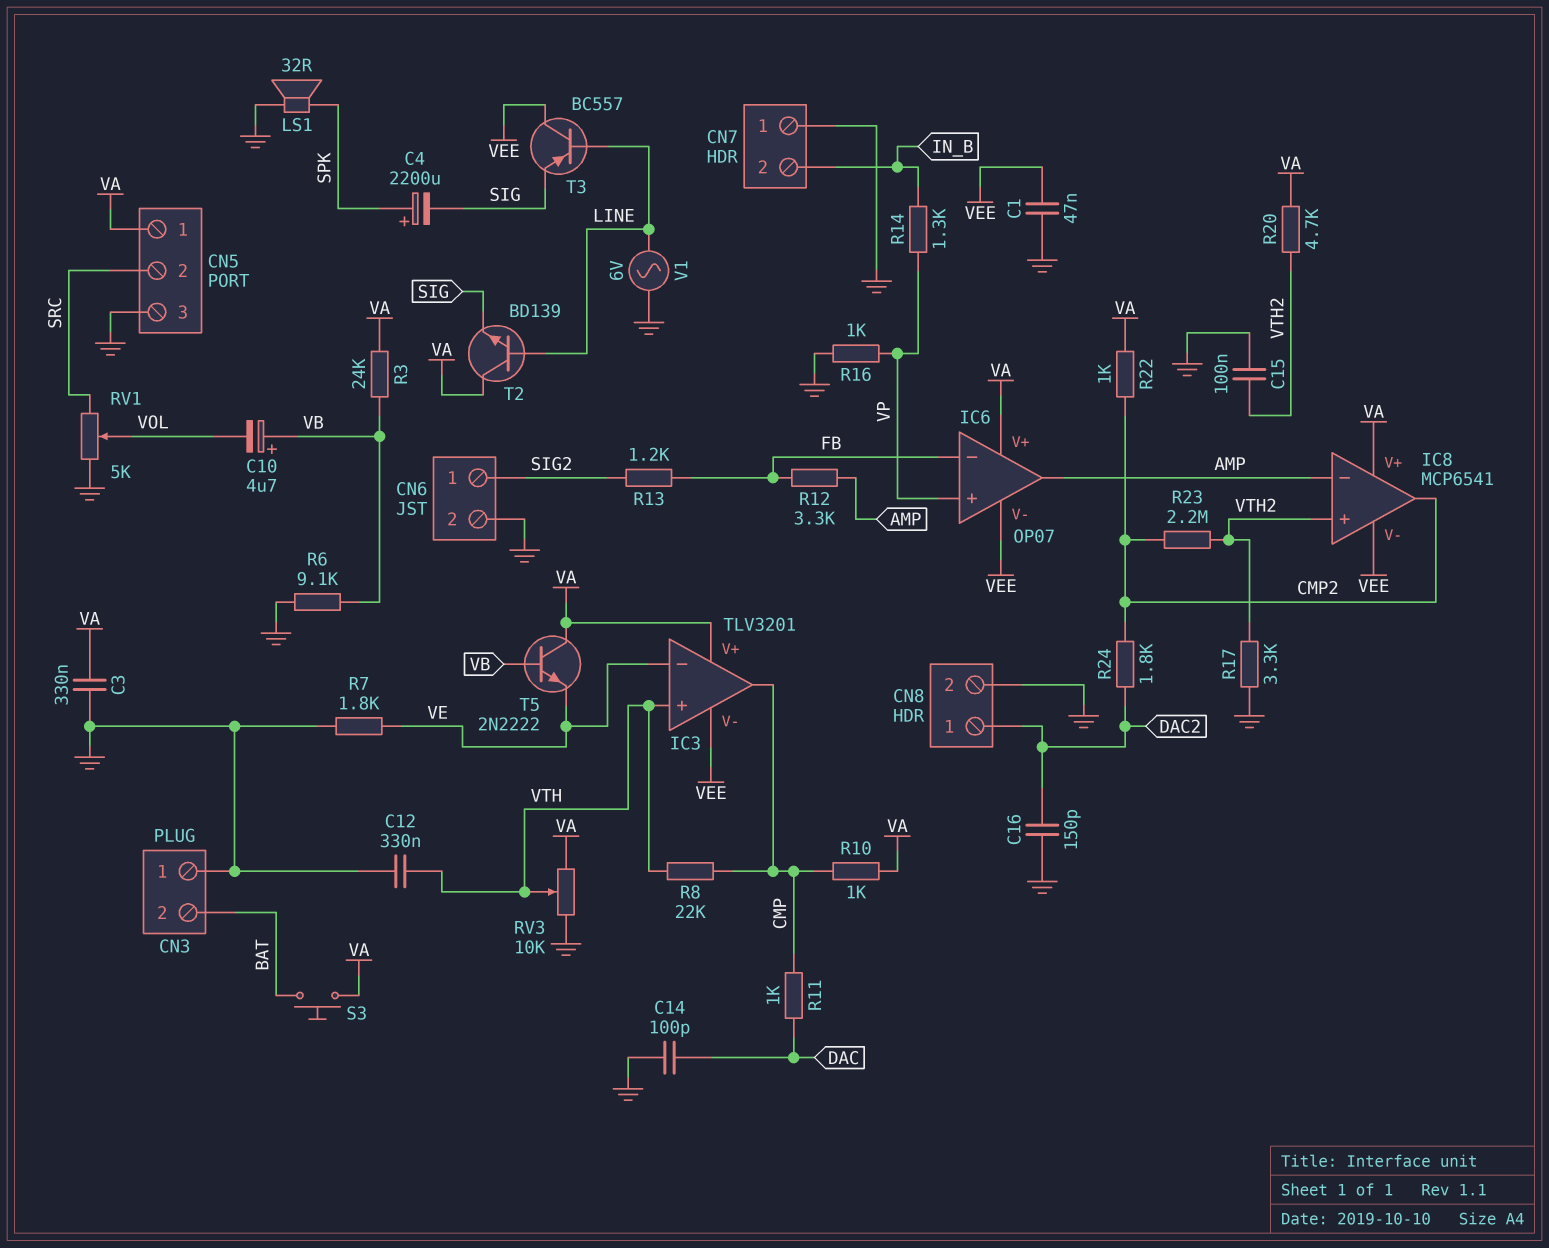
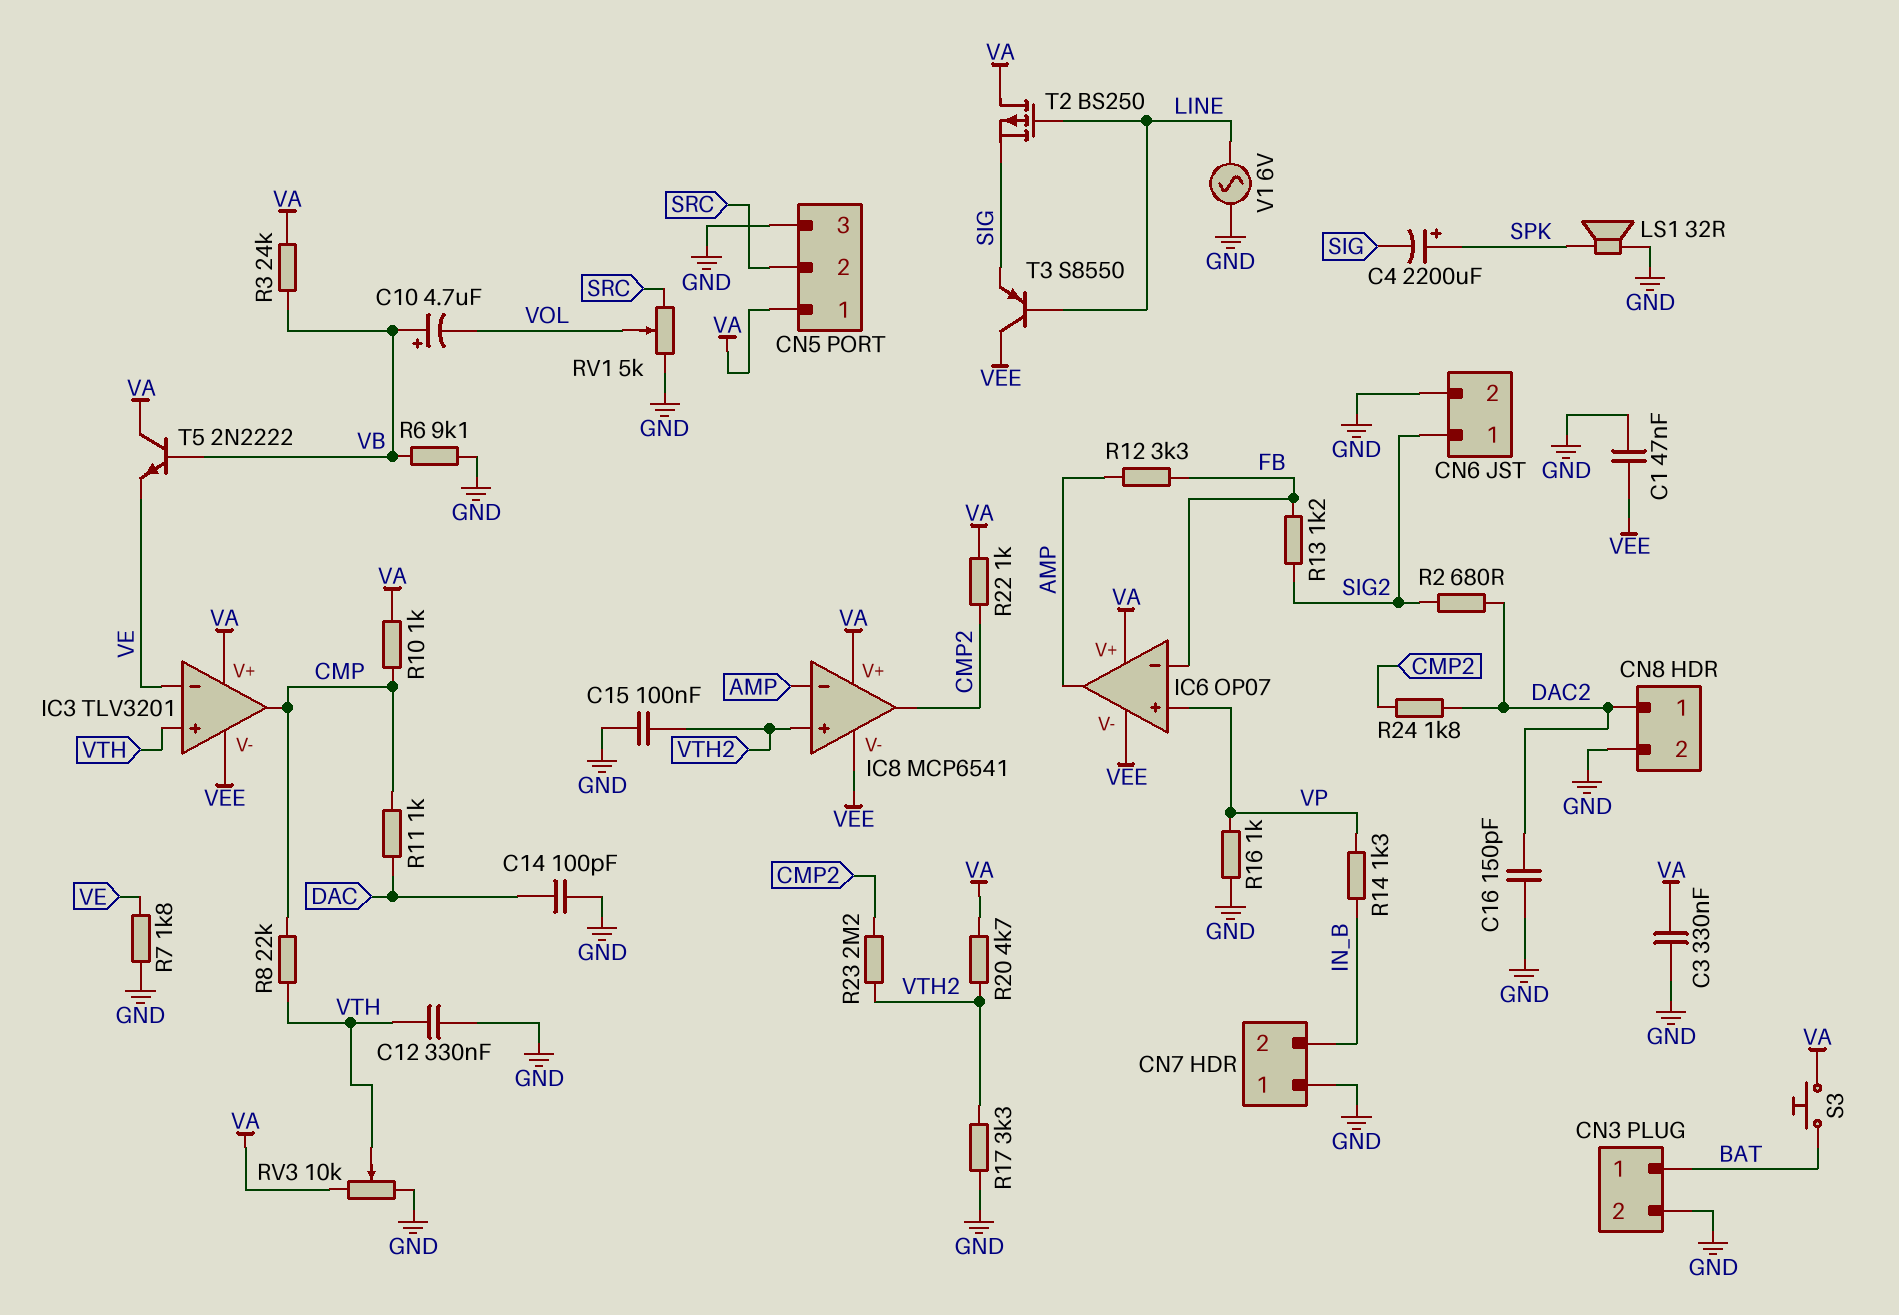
CN3 pin 1: GND -> BAT
CN3 pin 2: BAT -> GND
R2: none -> 680 (DAC2, SIG2)
T2: NPN BD139 (B LINE, C VA, E SIG) -> PMOS BS250 (G LINE, D VA, S SIG)
T3: PNP BC557 (B LINE, C VEE, E SIG) -> PNP S8550 (B LINE, C VEE, E SIG)

